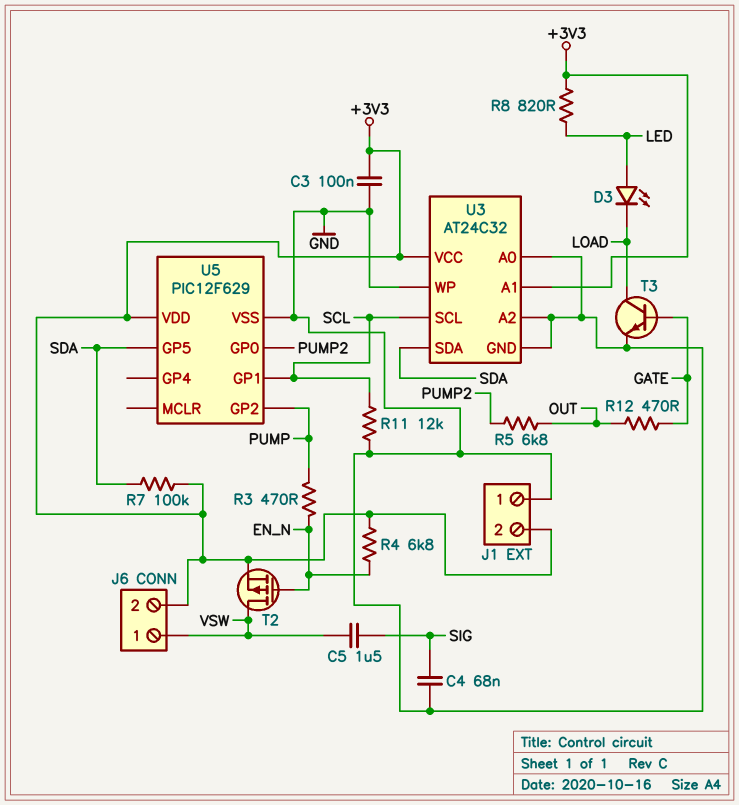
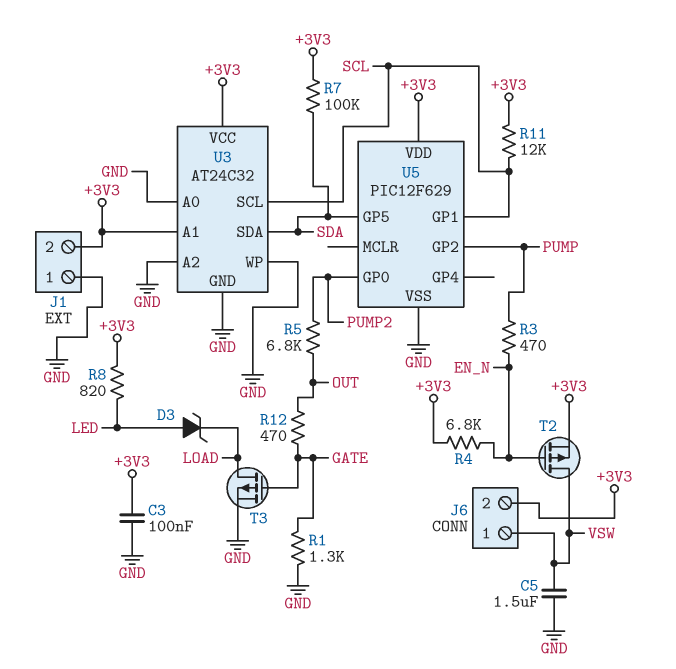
C4: 68nF (GND, SIG) -> none
C5: 1.5uF (SIG, VSW) -> 1.5uF (GND, VSW)
D3: LED (A LED, K LOAD) -> zener (A LED, K LOAD)
R1: none -> 1.3k (GATE, GND)
R11: 12k (GND, SCL) -> 12k (+3V3, SCL)
T3: NPN (B GATE, C LOAD, E GND) -> PMOS (G GATE, D LOAD, S GND)

